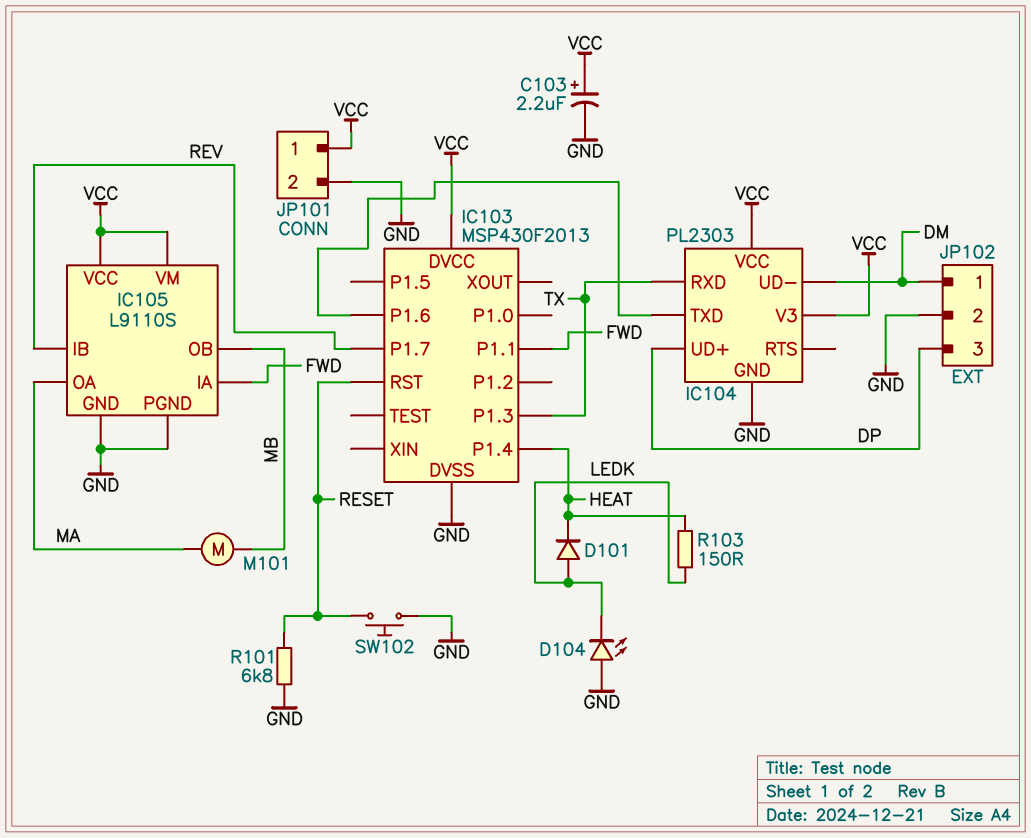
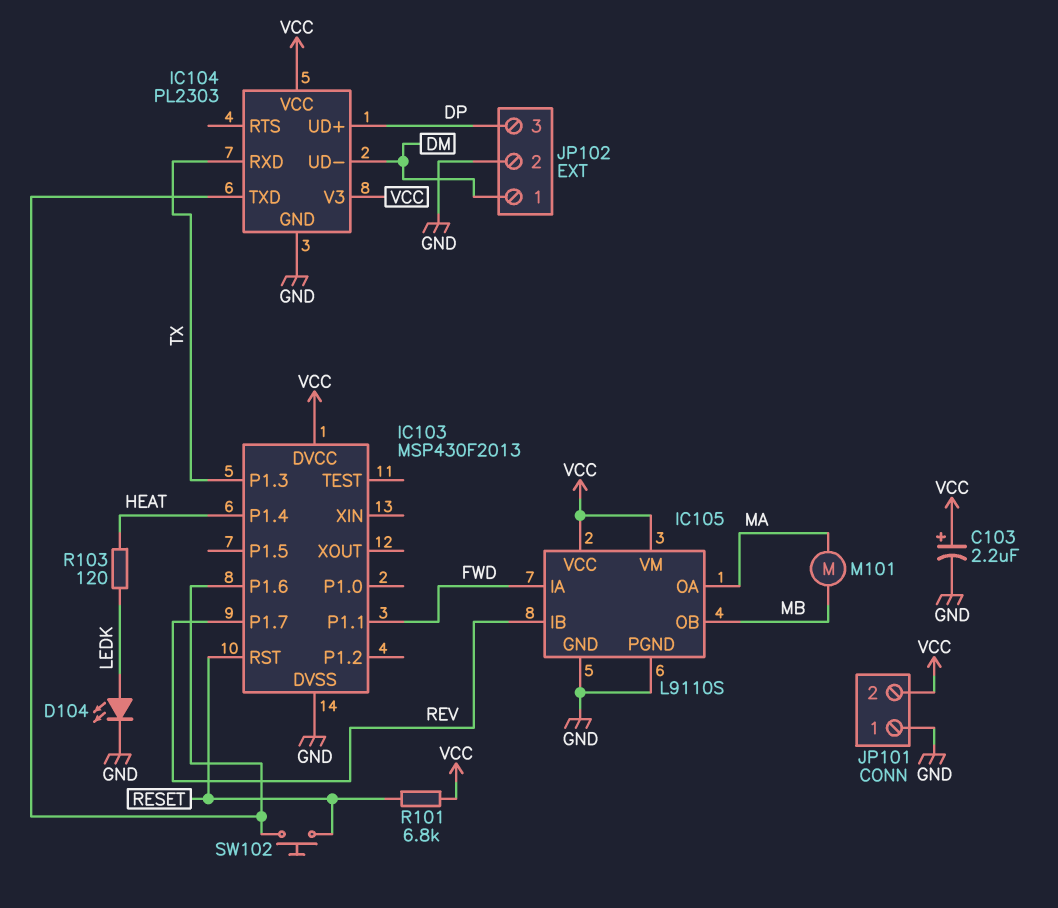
D101: diode (A LEDK, K HEAT) -> none
D104: LED (A GND, K LEDK) -> LED (A LEDK, K GND)
JP101 pin 1: VCC -> GND
JP101 pin 2: GND -> VCC
R101: 6.8k (GND, RESET) -> 6.8k (RESET, VCC)
R103: 150 (HEAT, LEDK) -> 120 (HEAT, LEDK)
SW102: button (GND, RESET) -> button (IC103/P1.6, RESET)

